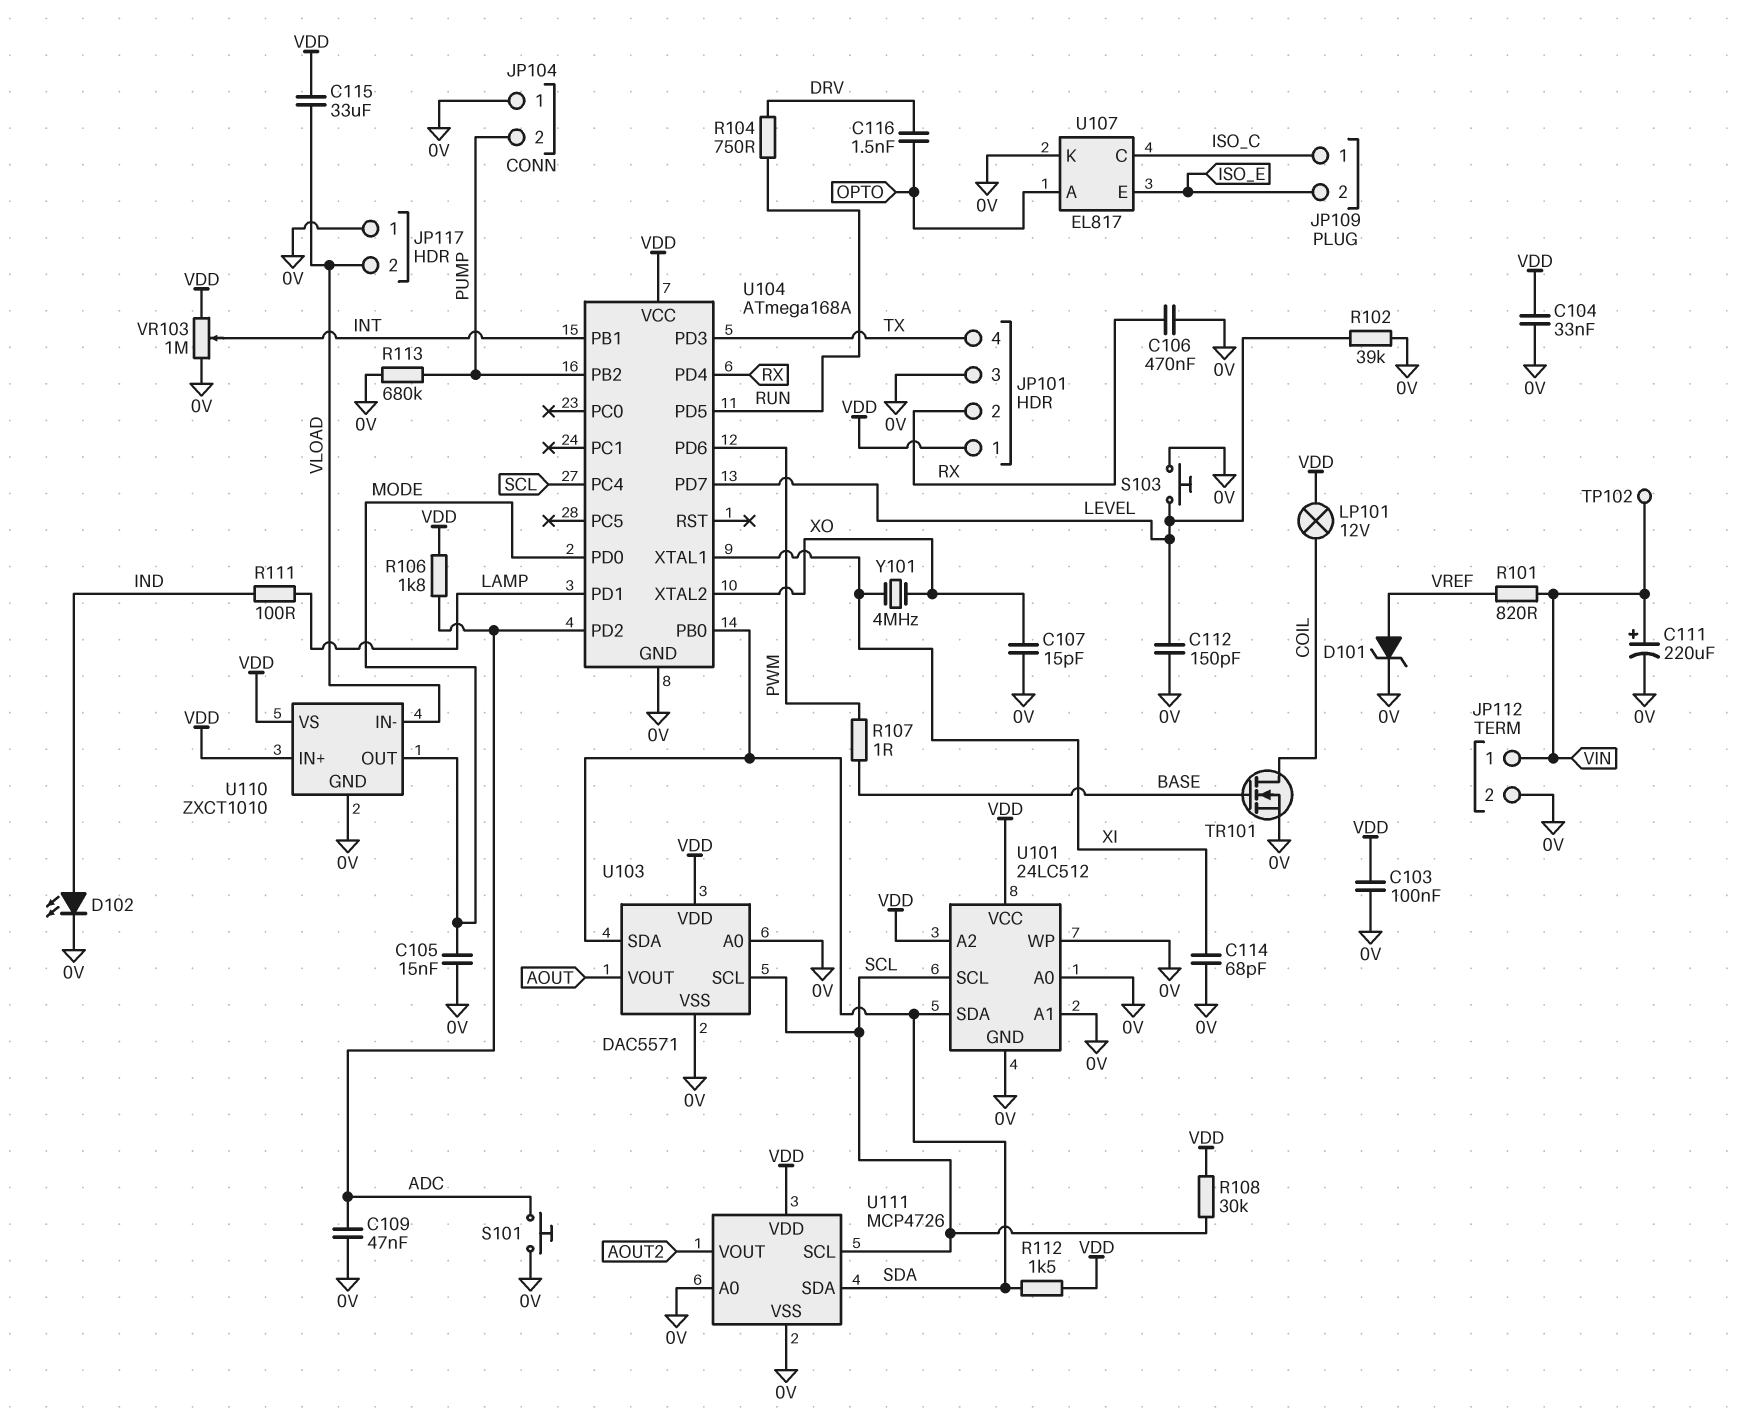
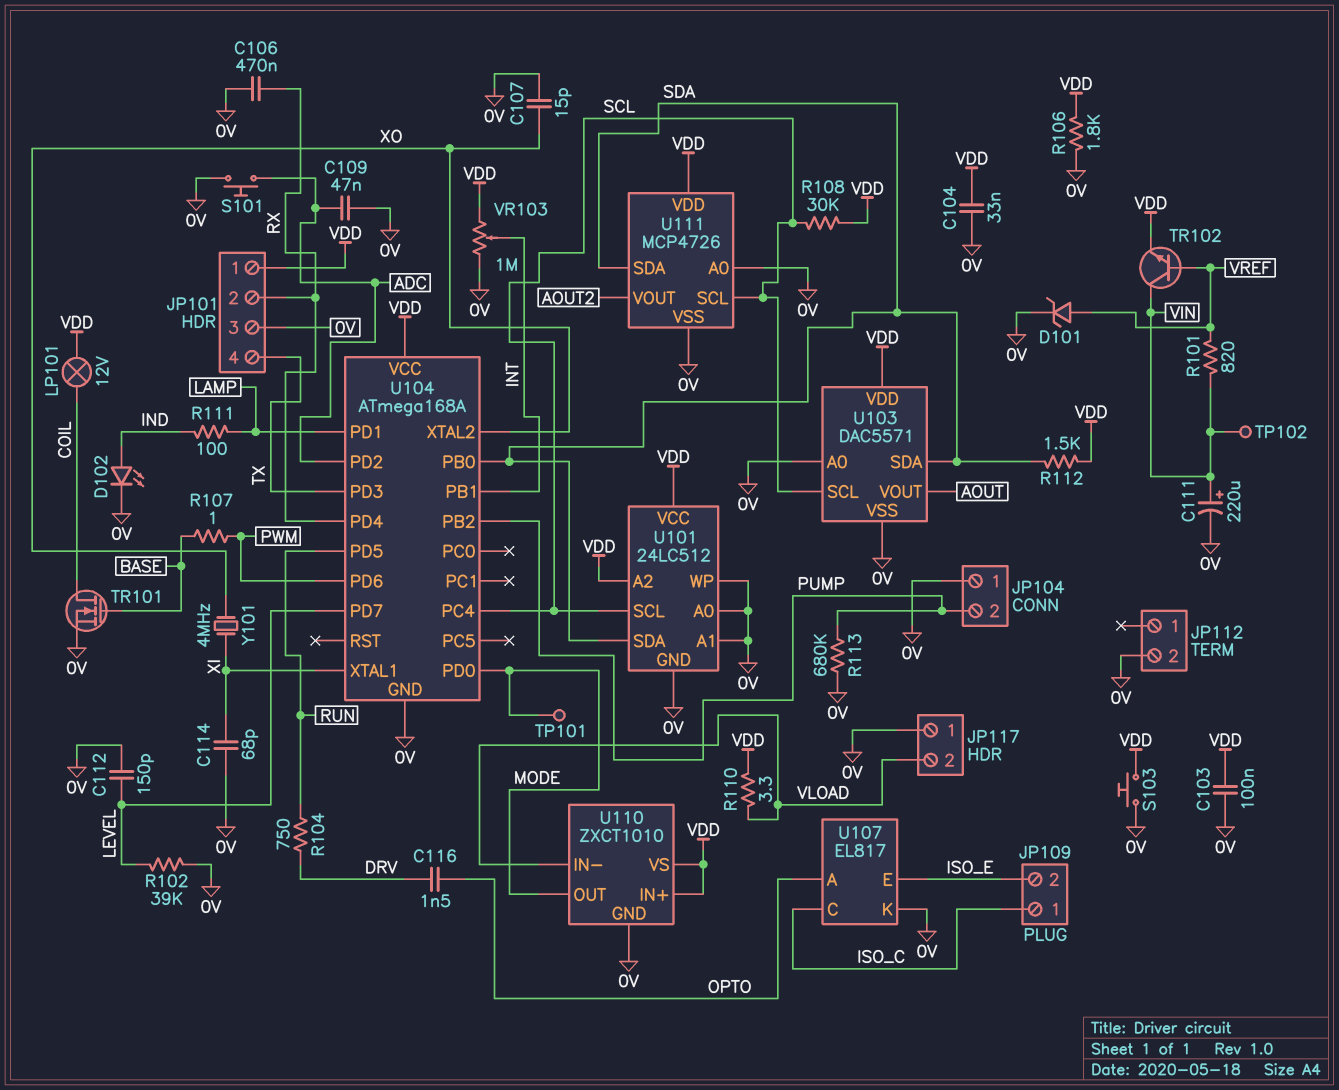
C105: 15nF (0V, MODE) -> none
C115: 33uF (VDD, VLOAD) -> none
JP112 pin 1: VIN -> none
R106: 1.8k (ADC, VDD) -> 1.8k (0V, VDD)
R110: none -> 3.3 (VDD, VLOAD)
S103: button (0V, LEVEL) -> button (0V, VDD)
TP101: none -> test point (MODE)
TR102: none -> NPN (B VREF, C VIN, E VDD)

